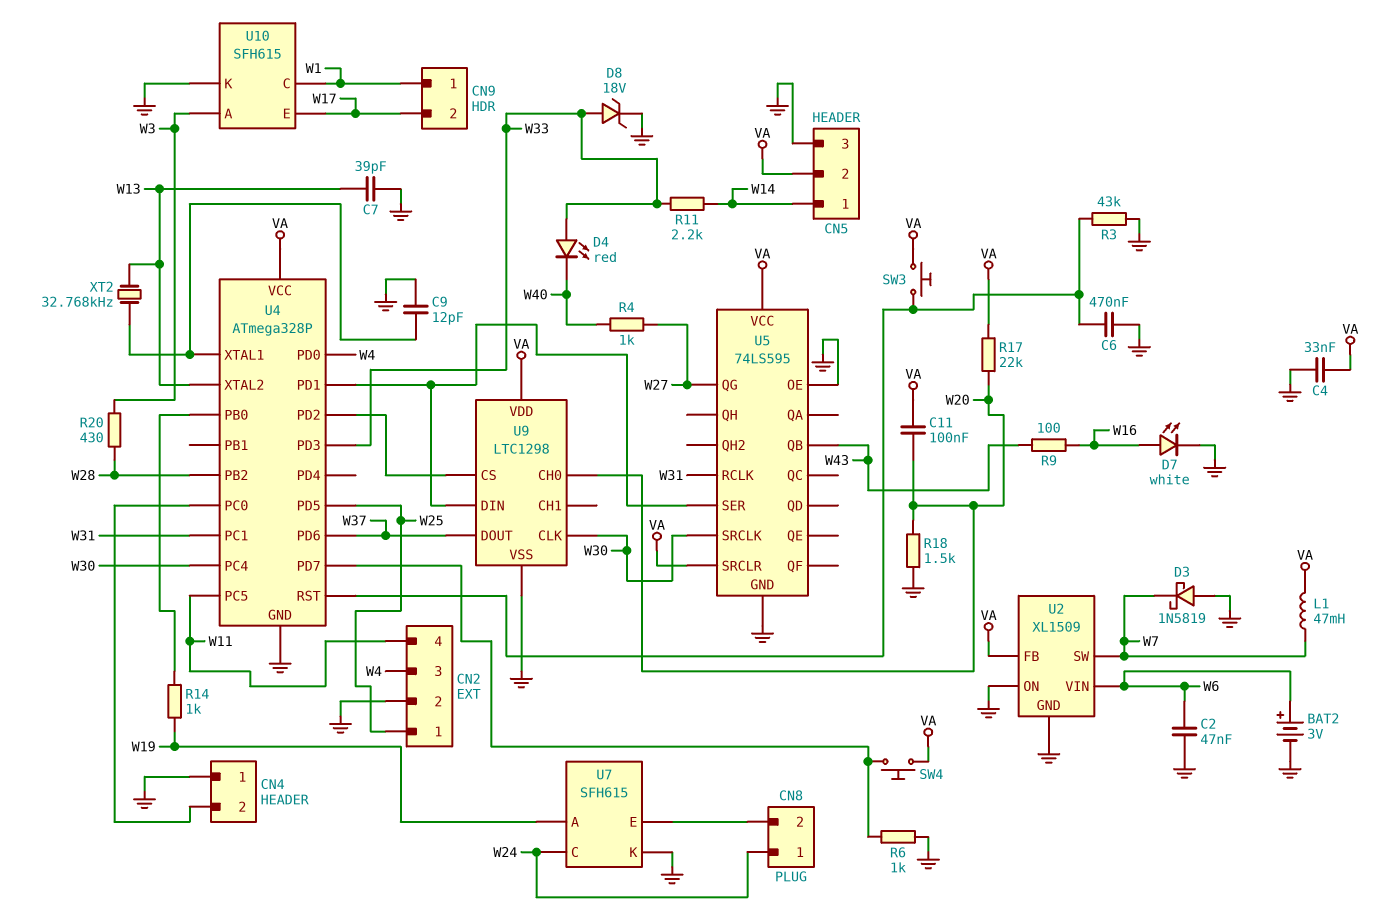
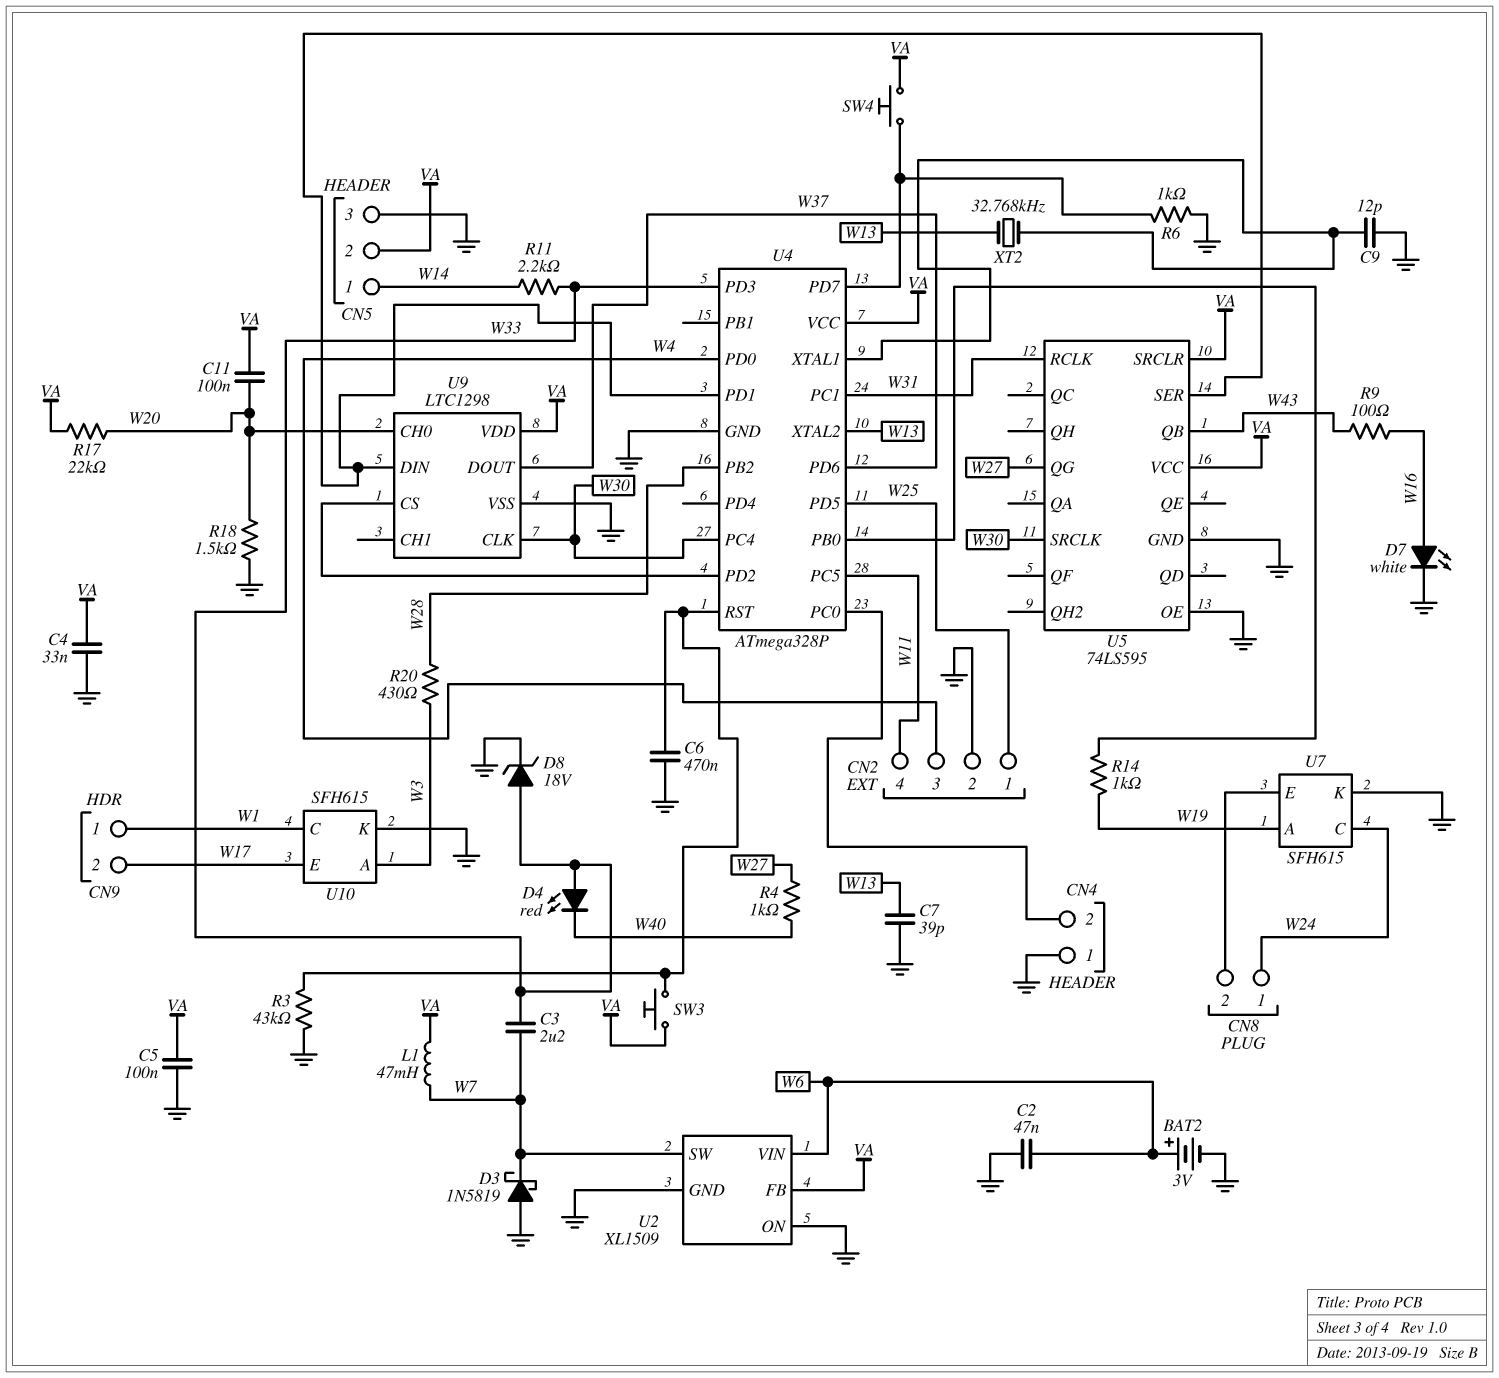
C3: none -> 2.2uF (W7, W33)
C5: none -> 100nF (GND, VA)

